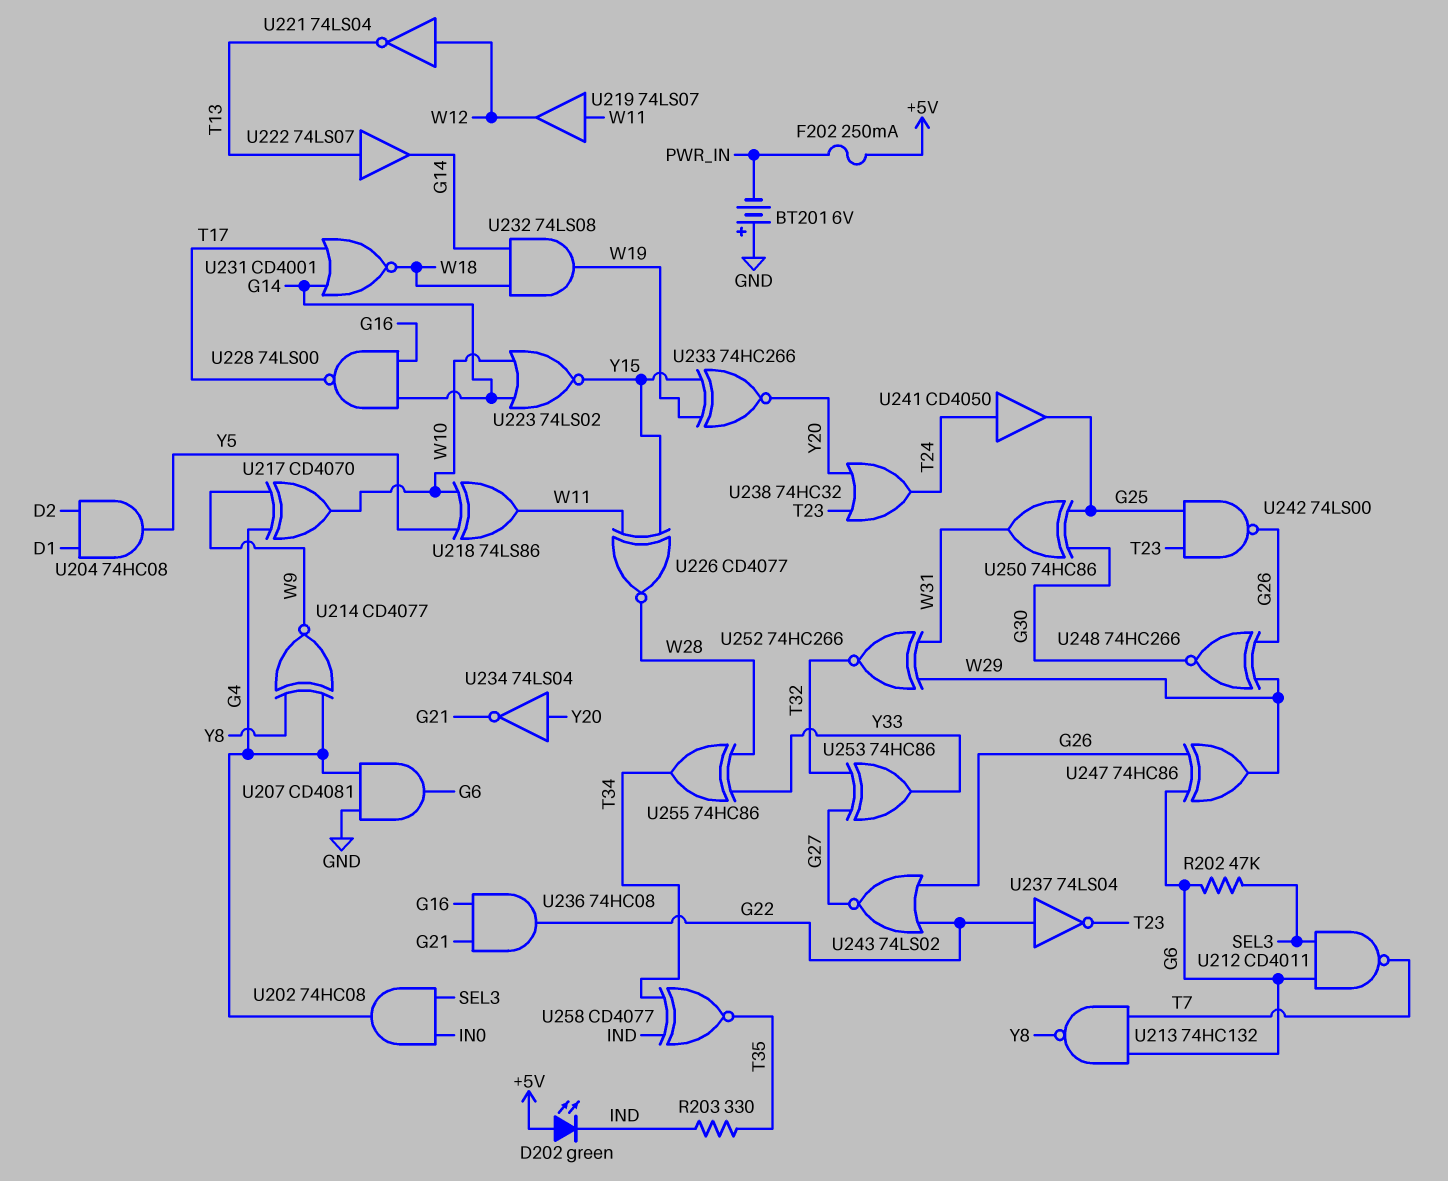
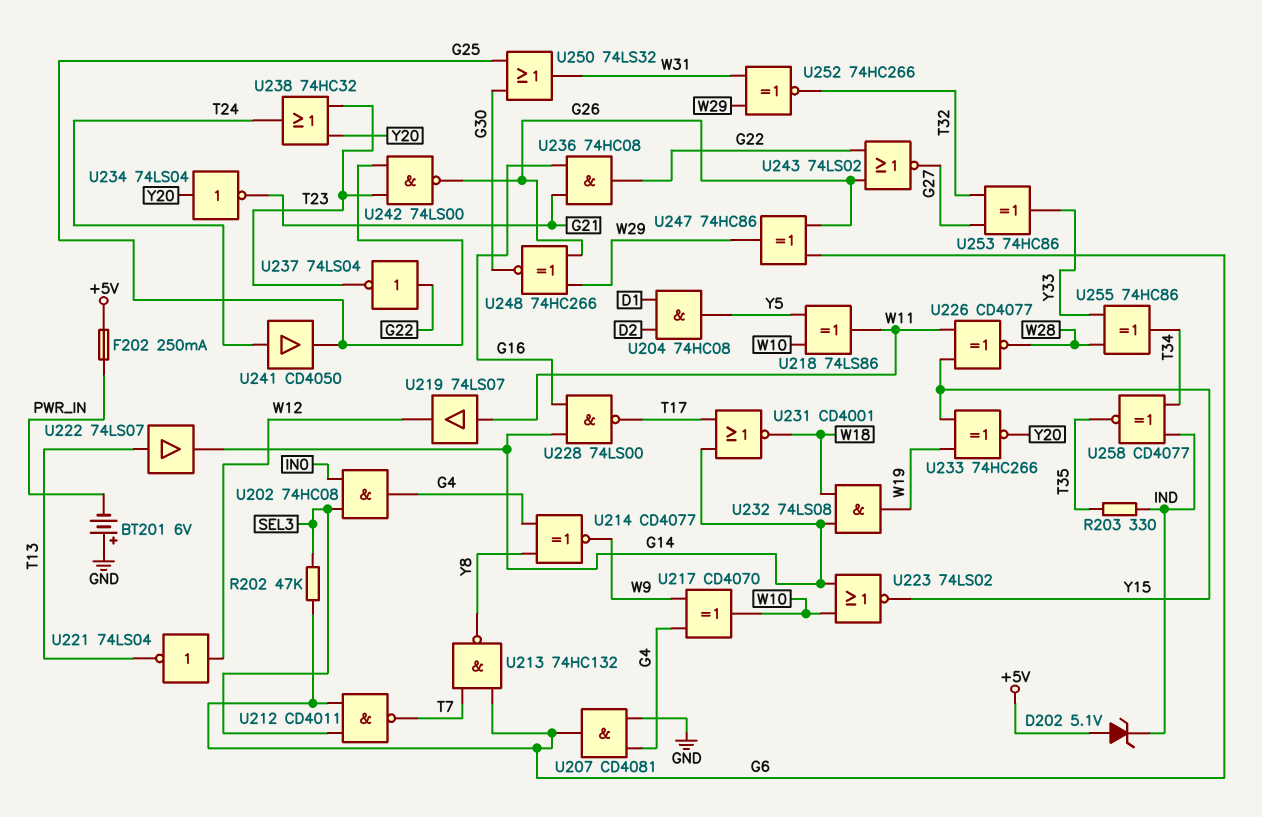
D202: LED green (A +5V, K IND) -> zener 5.1V (A +5V, K IND)
U250: XOR 74HC86 (in G25, in G30, out W31) -> OR 74LS32 (in G25, in G30, out W31)

